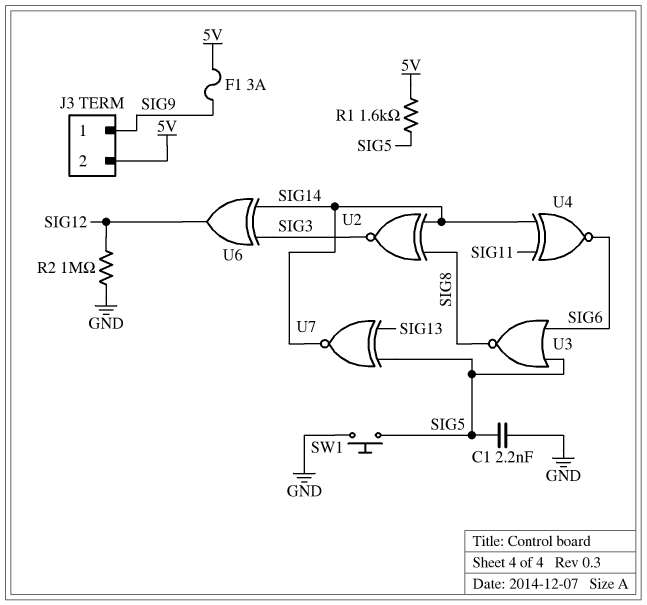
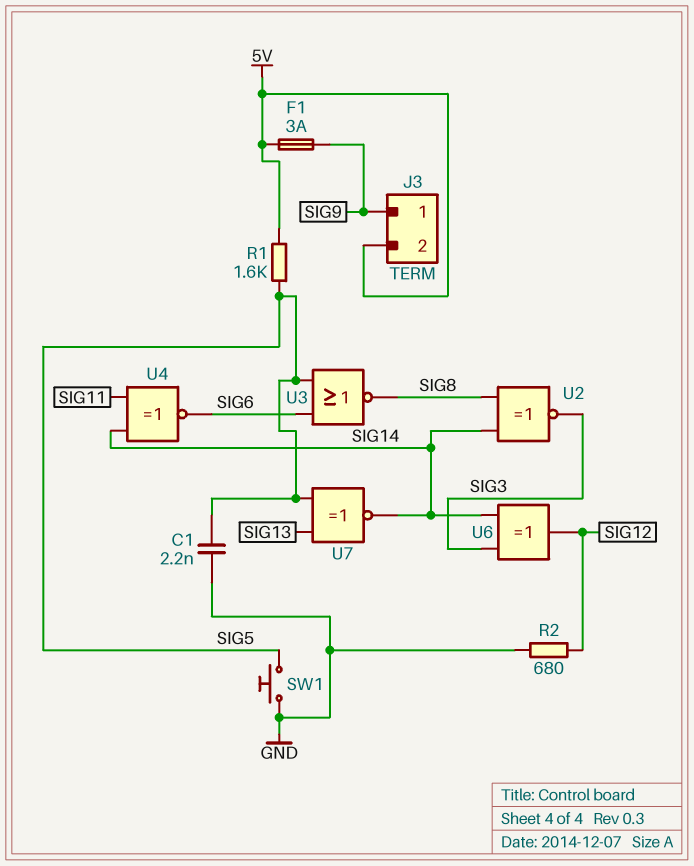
R2: 1M (GND, SIG12) -> 680 (GND, SIG12)

